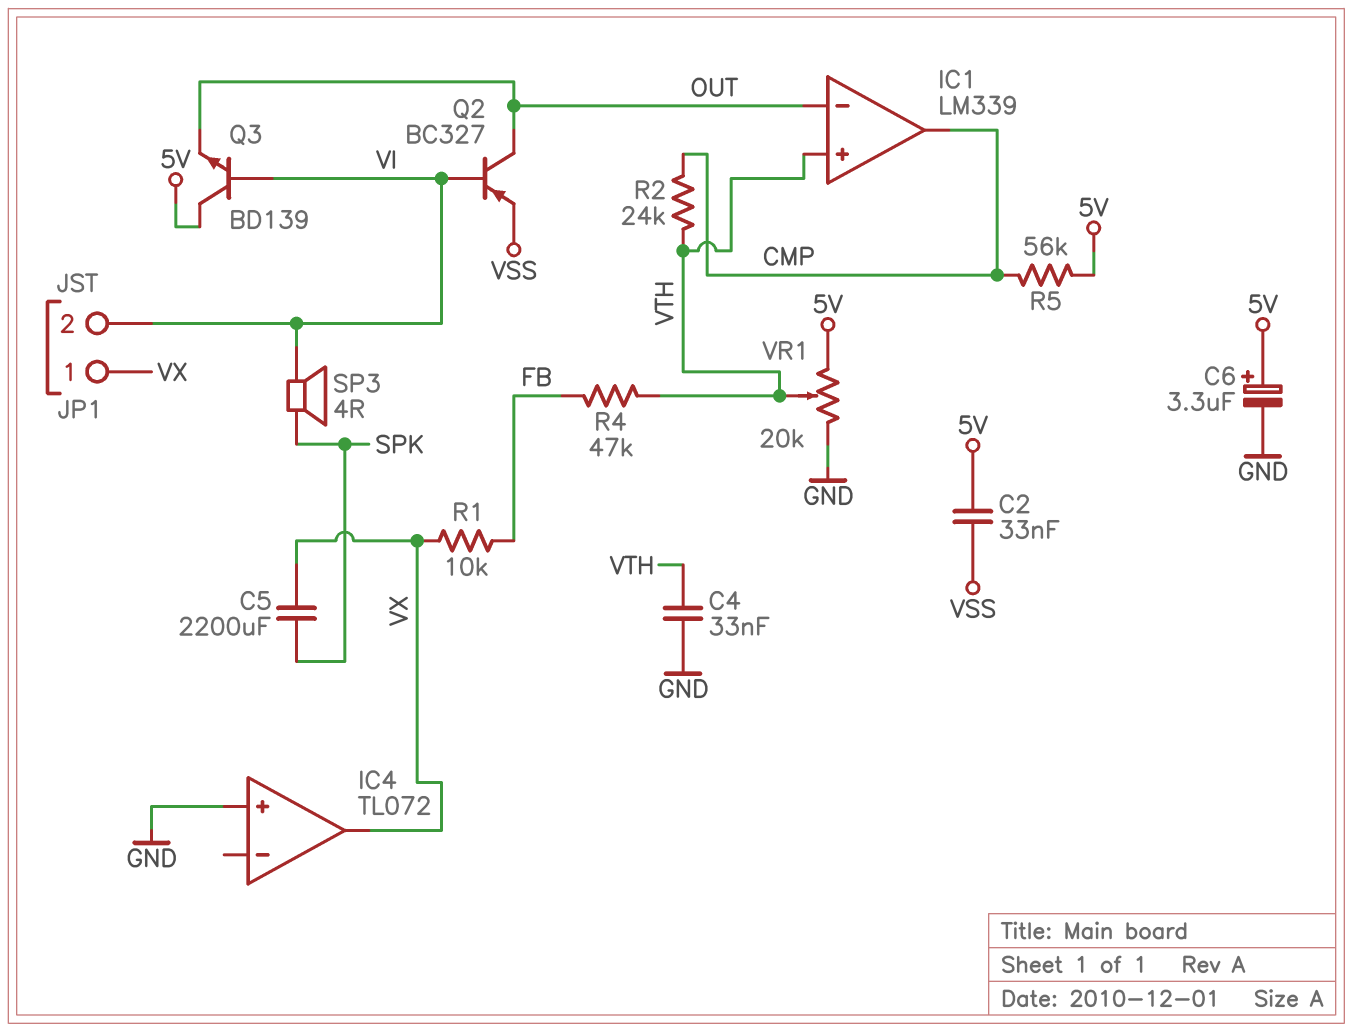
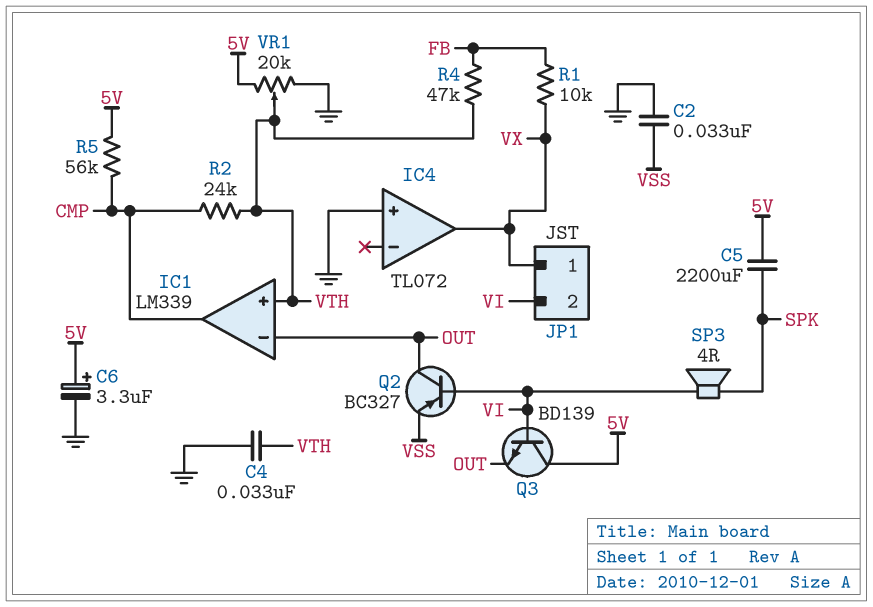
C2: 33nF (5V, VSS) -> 33nF (GND, VSS)
C5: 2200uF (SPK, VX) -> 2200uF (5V, SPK)

